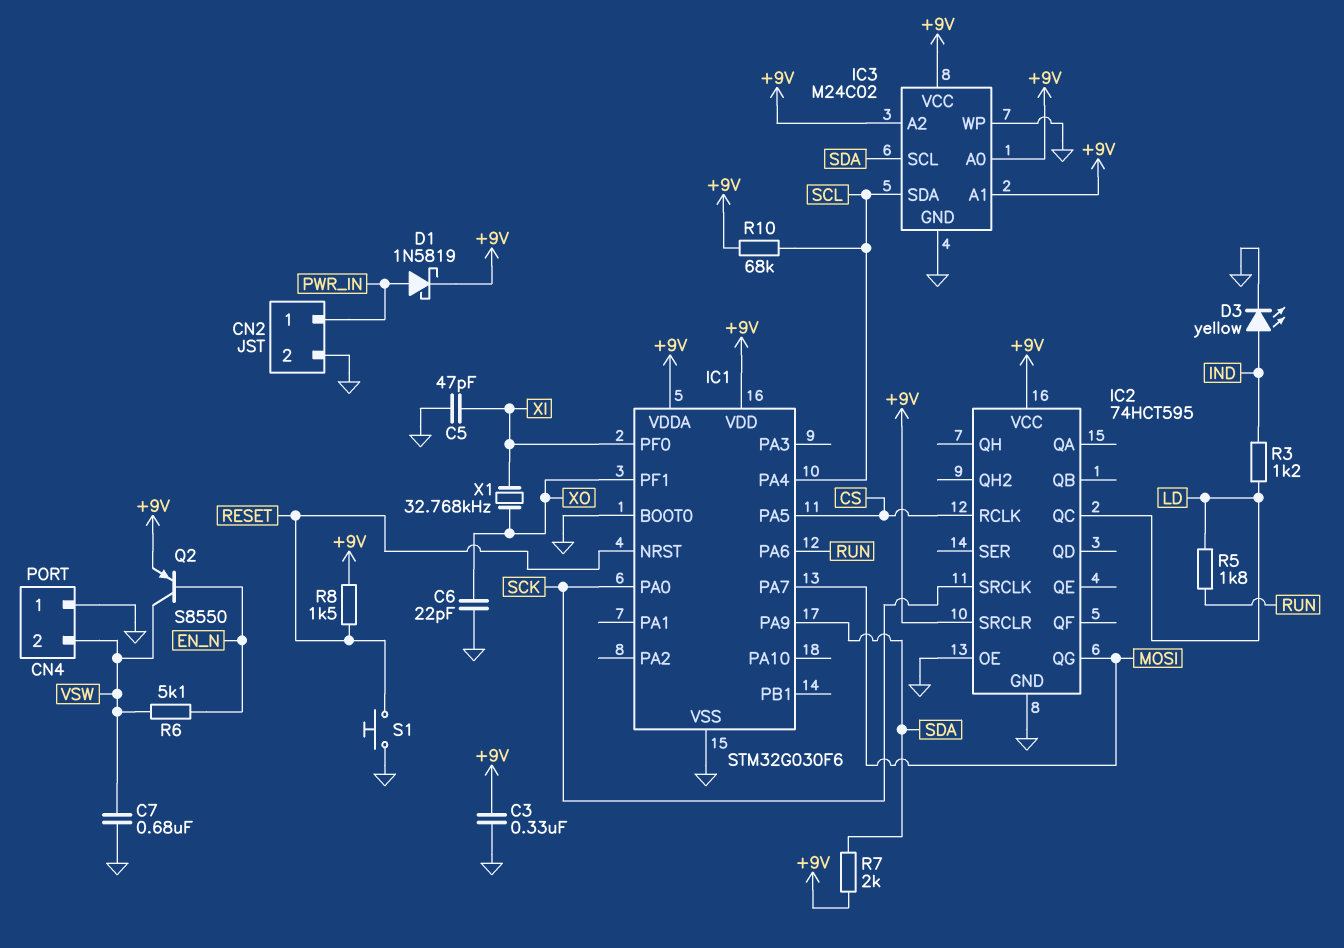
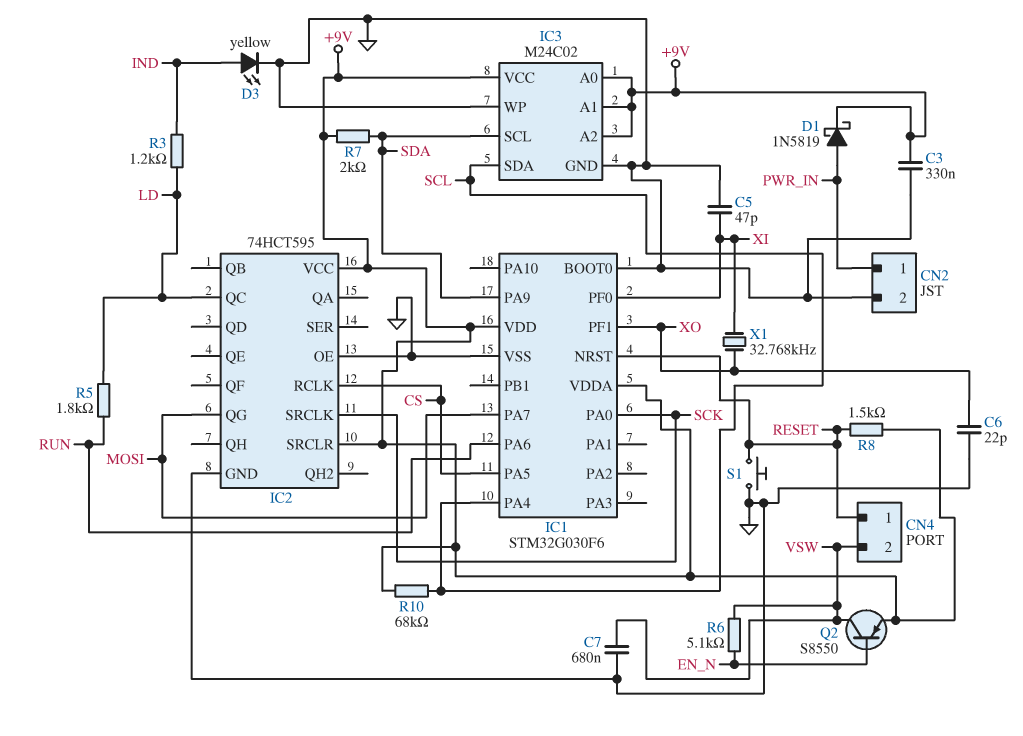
CN4 pin 1: GND -> RESET

